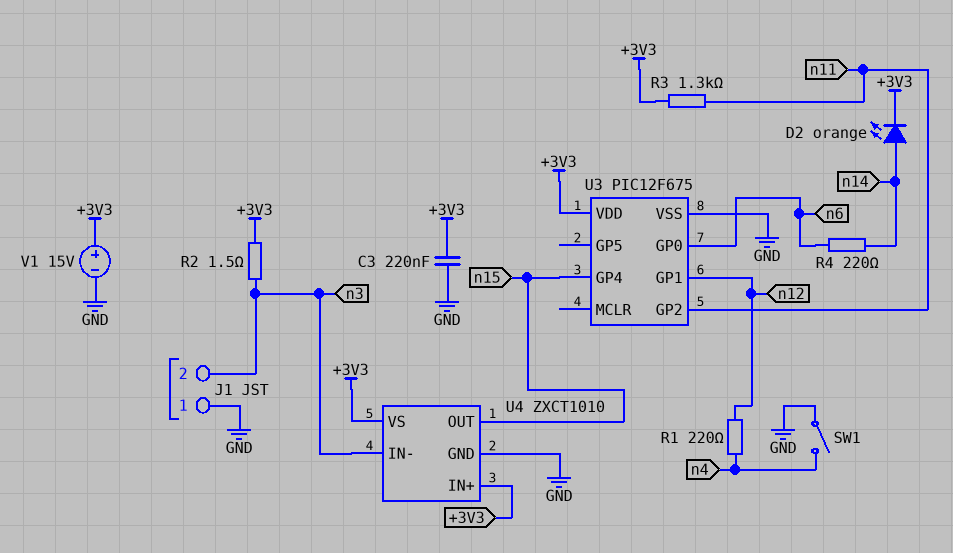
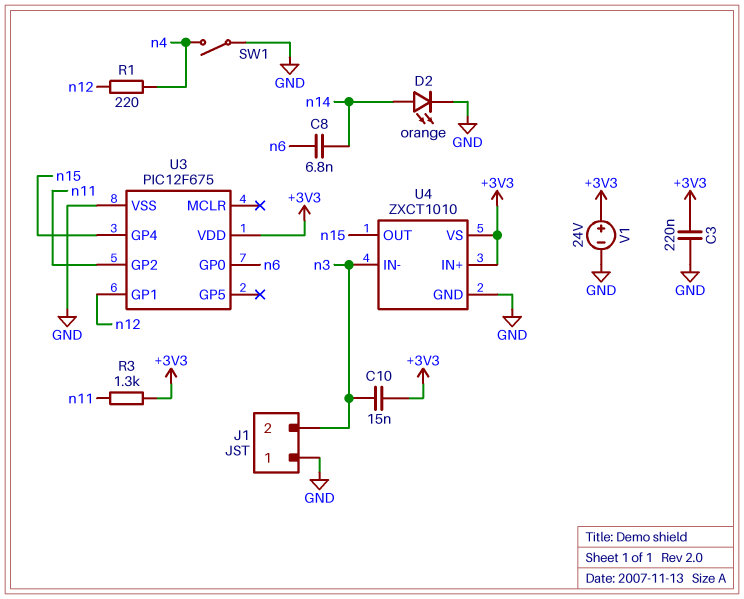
C8: none -> 6.8nF (n6, n14)
C10: none -> 15nF (+3V3, n3)
D2: LED orange (A n14, K +3V3) -> LED orange (A n14, K GND)
R2: 1.5 (+3V3, n3) -> none
R4: 220 (n6, n14) -> none
V1: 15V (plus +3V3, minus GND) -> 24V (plus +3V3, minus GND)

